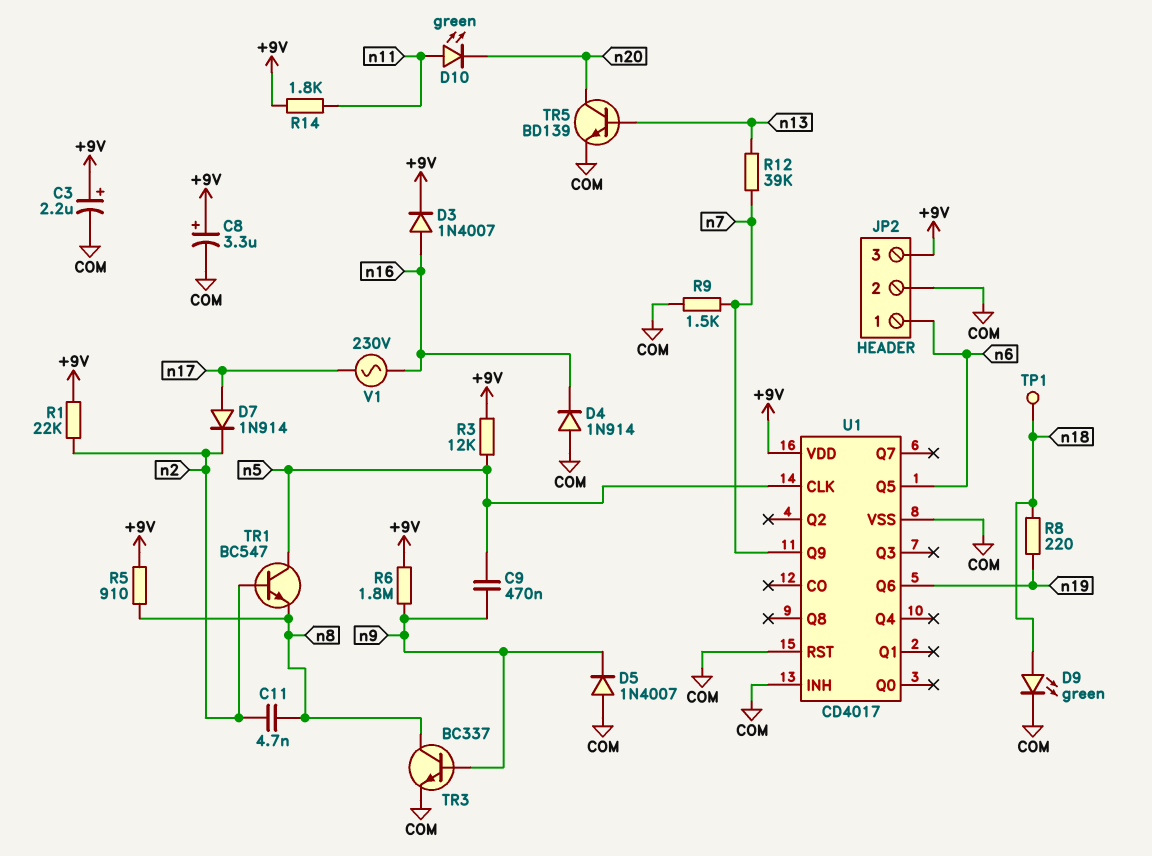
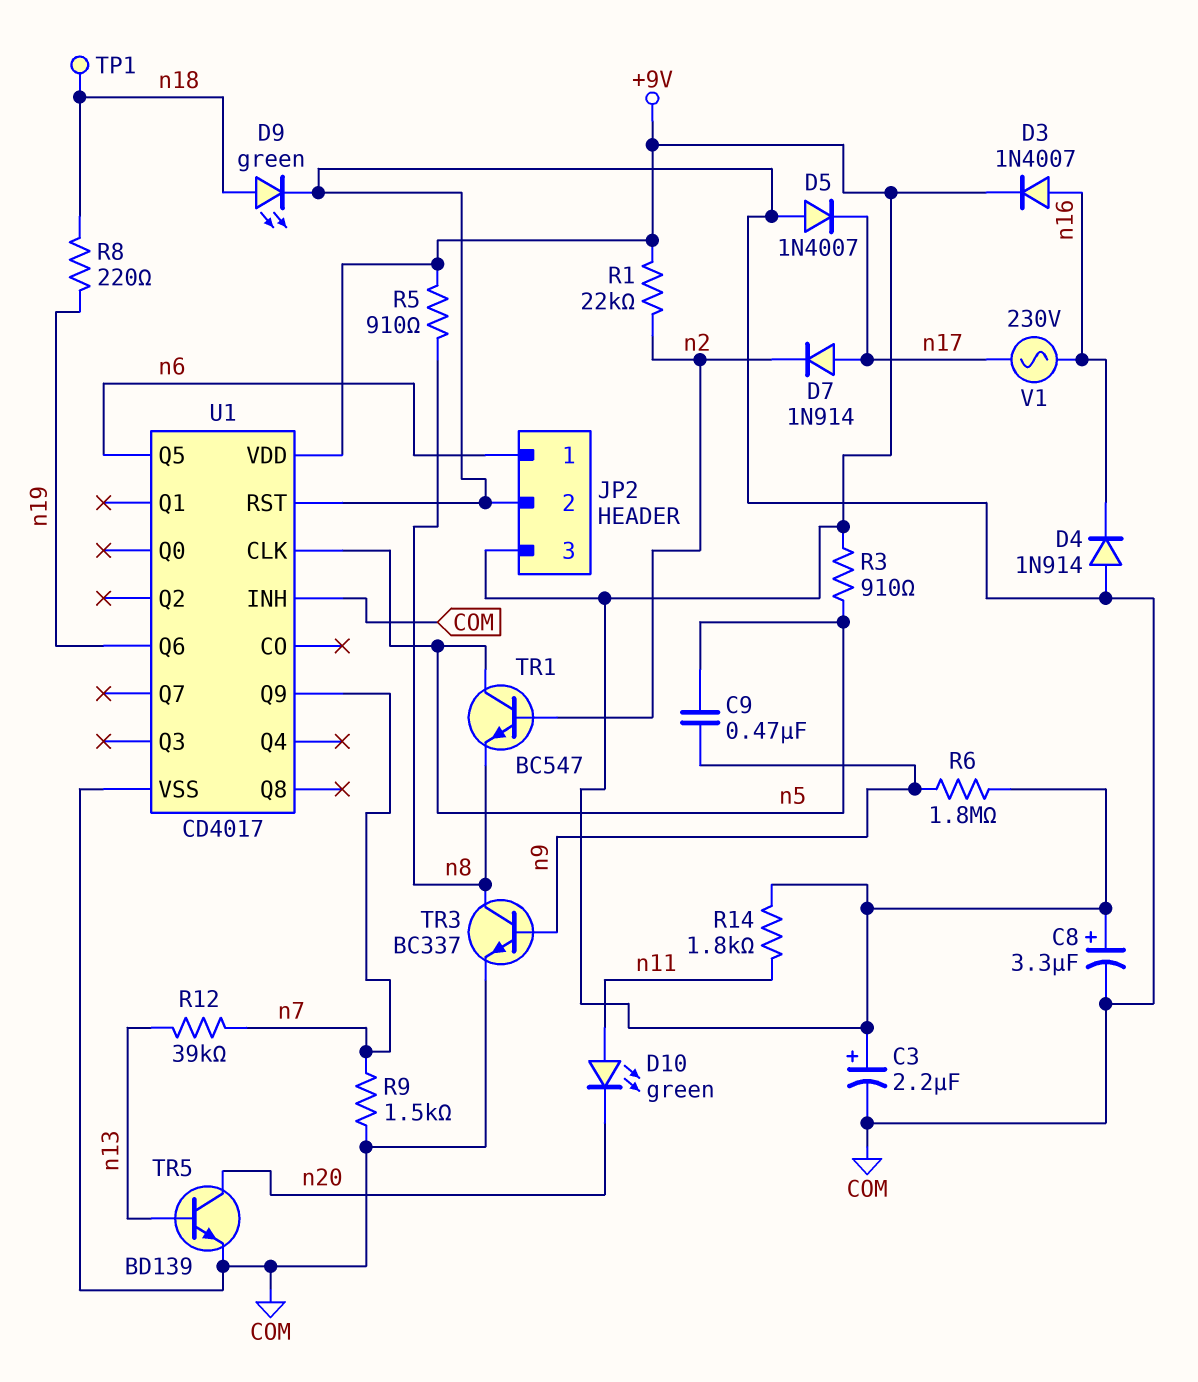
C11: 4.7nF (n2, n8) -> none
D5: diode 1N4007 (A COM, K n9) -> diode 1N4007 (A COM, K n17)
R3: 12k (+9V, n5) -> 910 (+9V, n5)

